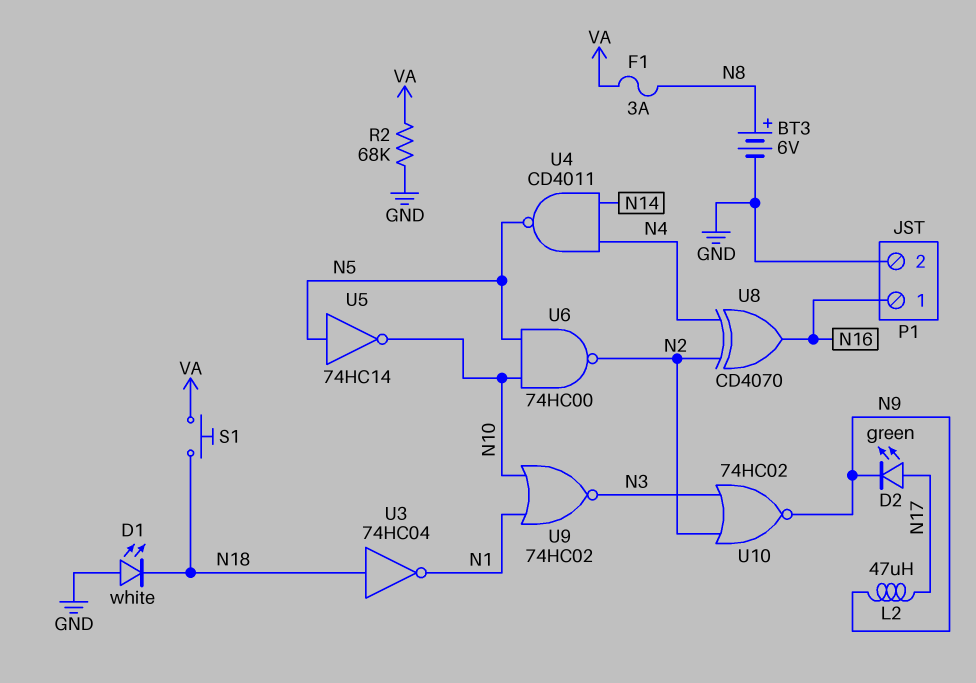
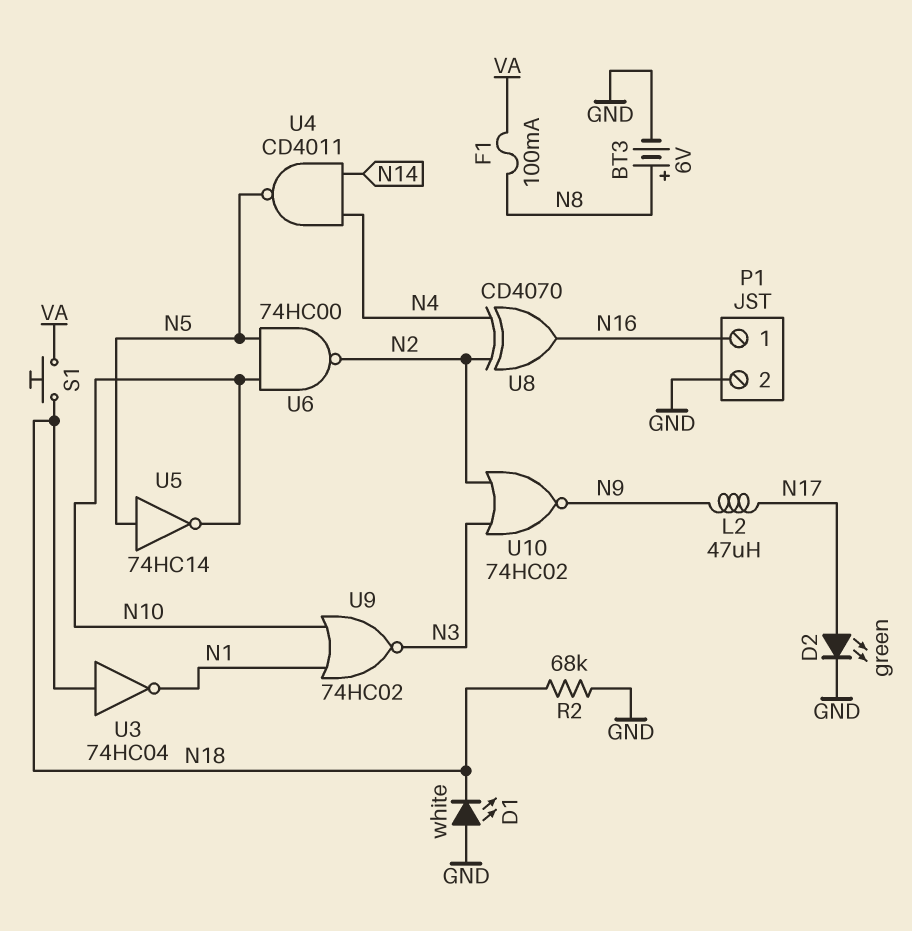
D2: LED green (A N17, K N9) -> LED green (A N17, K GND)
F1: 3A (N8, VA) -> 100mA (N8, VA)
R2: 68k (GND, VA) -> 68k (GND, N18)

